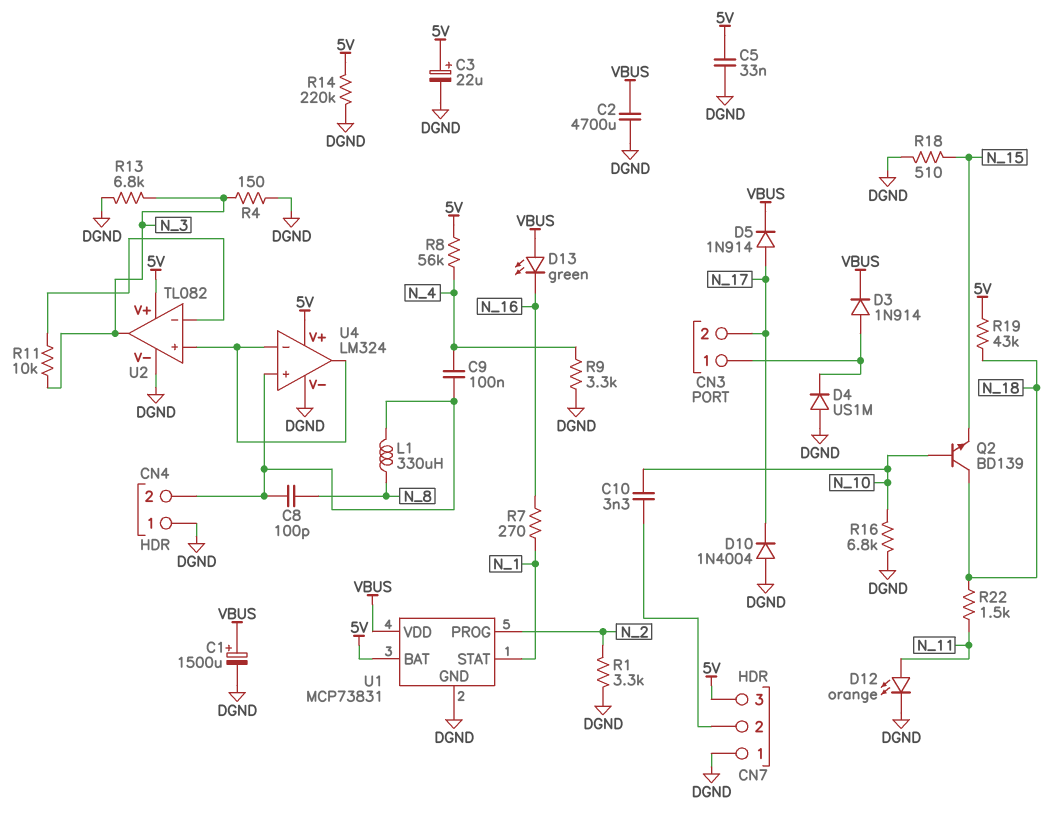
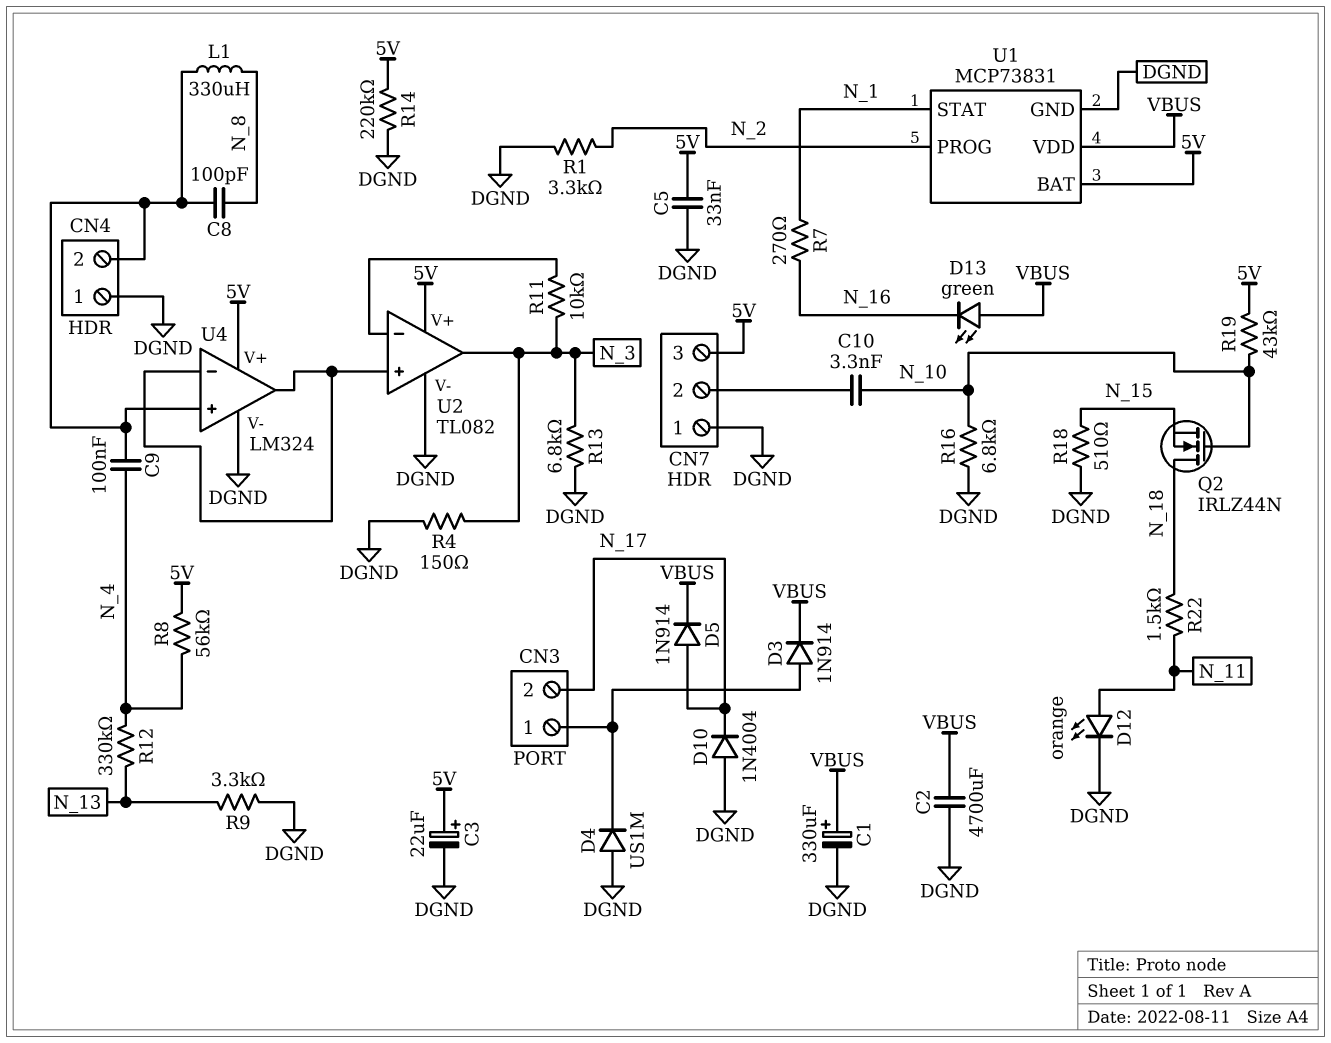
C1: 1500uF (plus VBUS, minus DGND) -> 330uF (plus VBUS, minus DGND)
Q2: NPN BD139 (B N_10, C N_18, E N_15) -> NMOS IRLZ44N (G N_10, D N_18, S N_15)
R9: 3.3k (DGND, N_4) -> 3.3k (DGND, N_13)
R12: none -> 330k (N_4, N_13)
R19: 43k (5V, N_18) -> 43k (5V, N_10)

